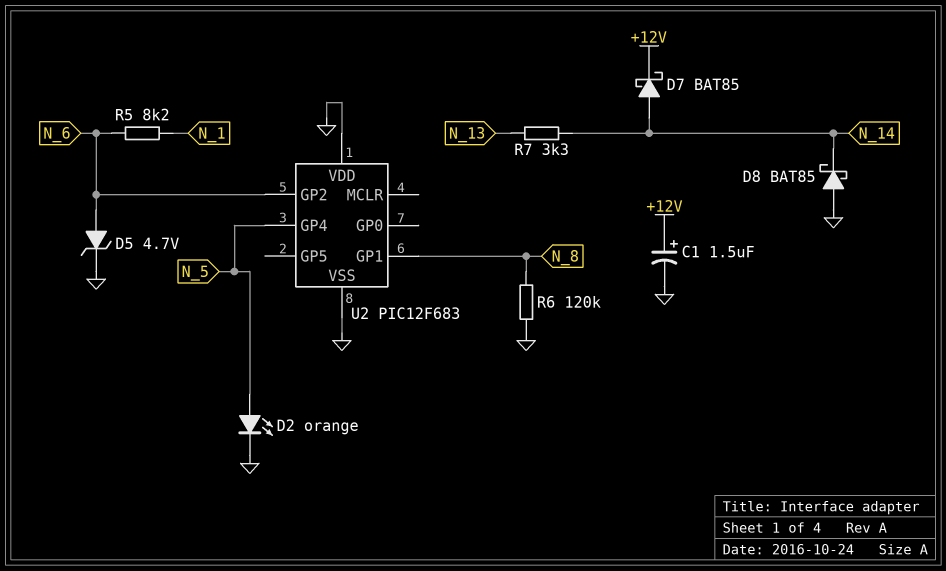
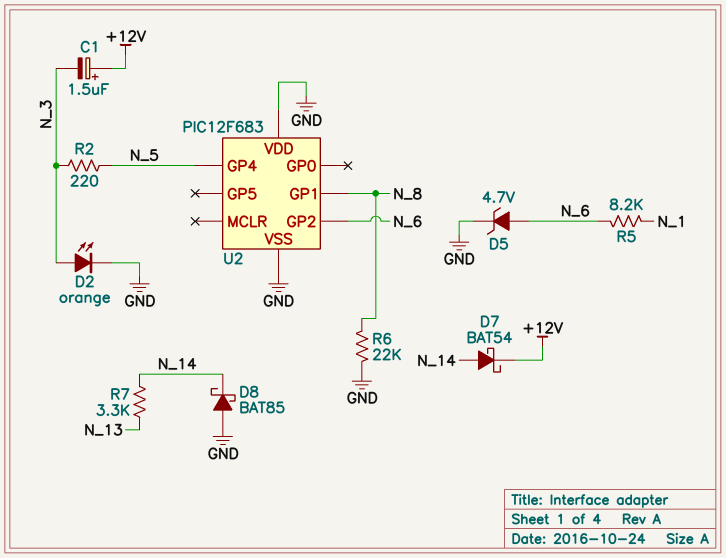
C1: 1.5uF (plus +12V, minus GND) -> 1.5uF (plus +12V, minus N_3)
D2: LED orange (A N_5, K GND) -> LED orange (A N_3, K GND)
D7: schottky BAT85 (A N_14, K +12V) -> schottky BAT54 (A N_14, K +12V)
R2: none -> 220 (N_3, N_5)
R6: 120k (GND, N_8) -> 22k (GND, N_8)

